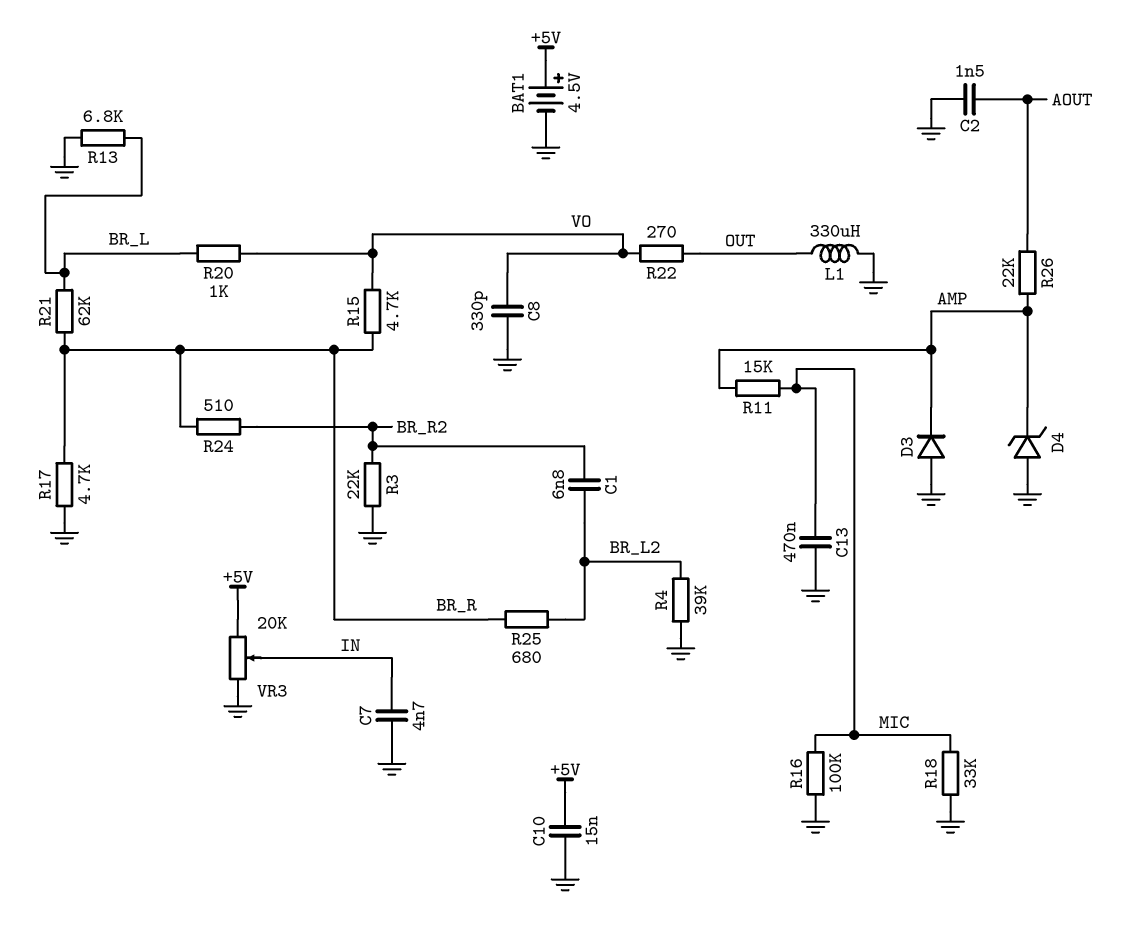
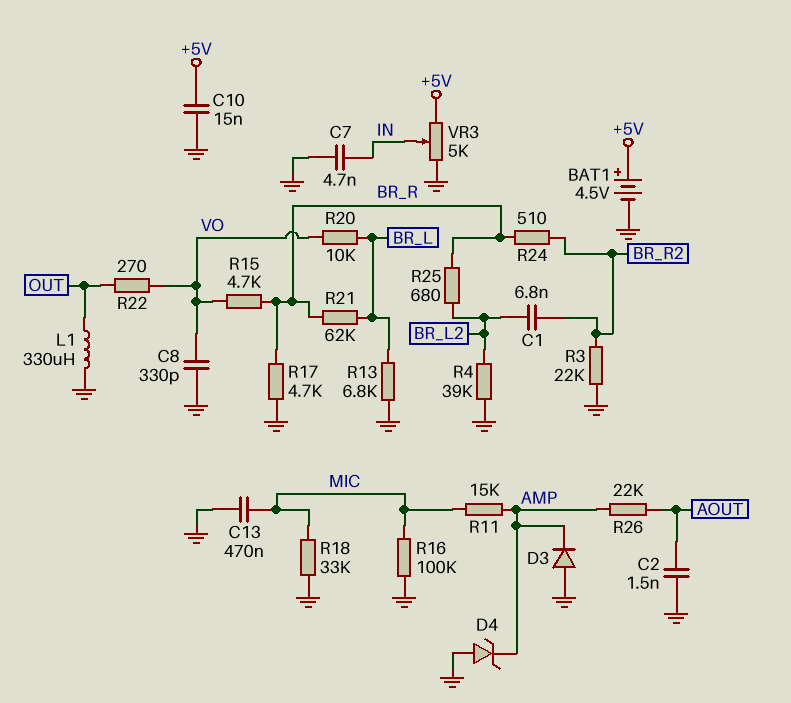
R20: 1k (BR_L, VO) -> 10k (BR_L, VO)
VR3: 20k (+5V, GND, wiper IN) -> 5k (+5V, GND, wiper IN)

